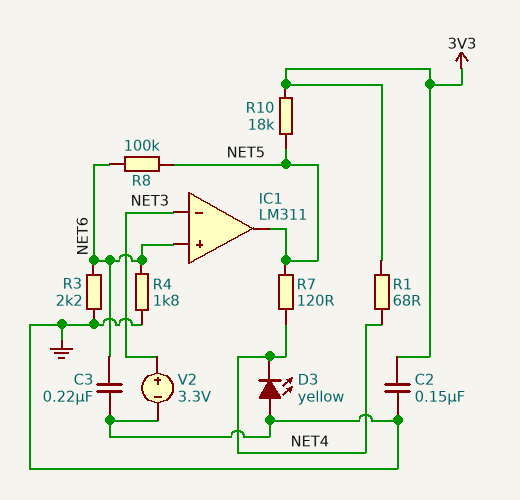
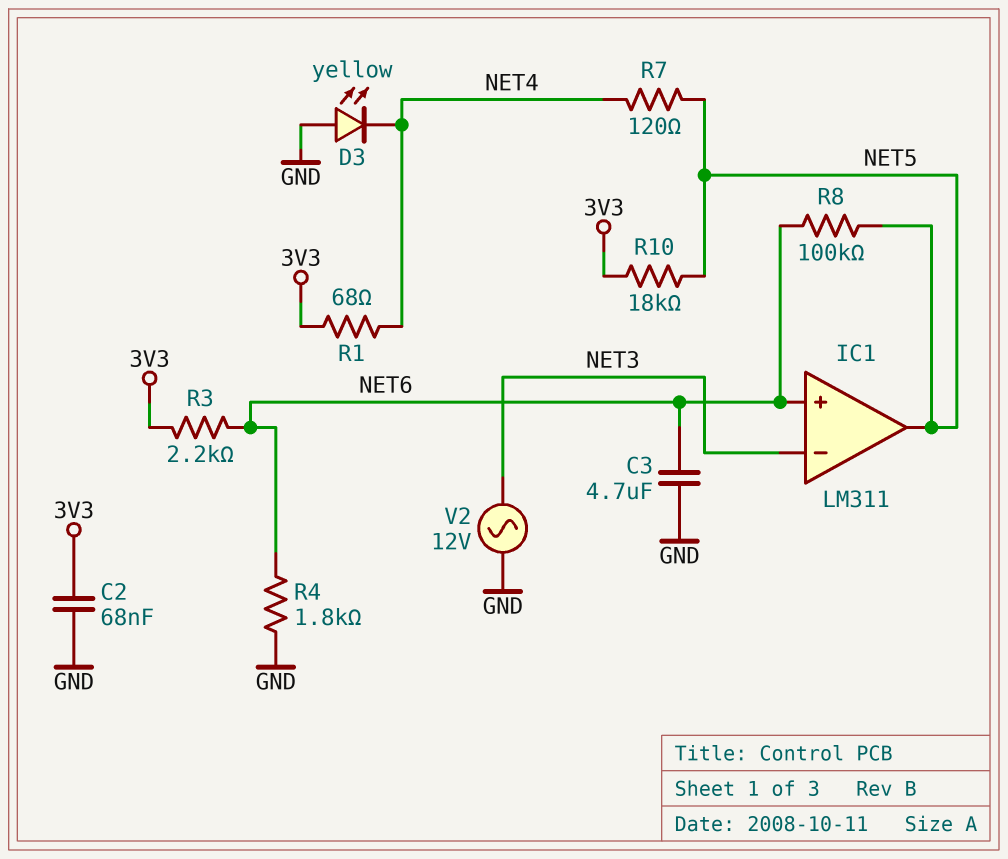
C2: 150nF (3V3, GND) -> 68nF (3V3, GND)
C3: 220nF (GND, NET6) -> 4.7uF (GND, NET6)
R3: 2.2k (GND, NET6) -> 2.2k (3V3, NET6)
V2: 3.3V (plus NET3, minus GND) -> AC 12V (GND, NET3)

